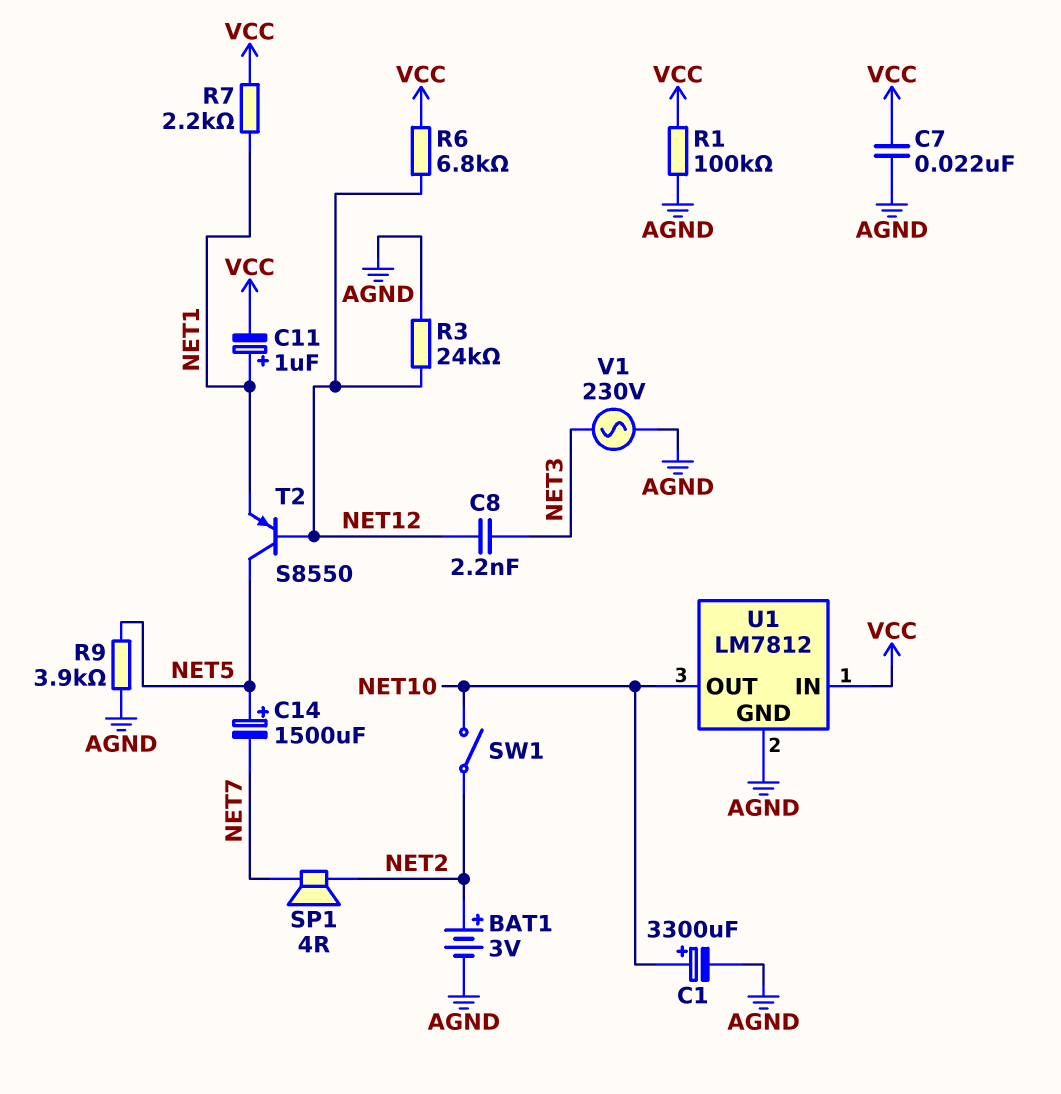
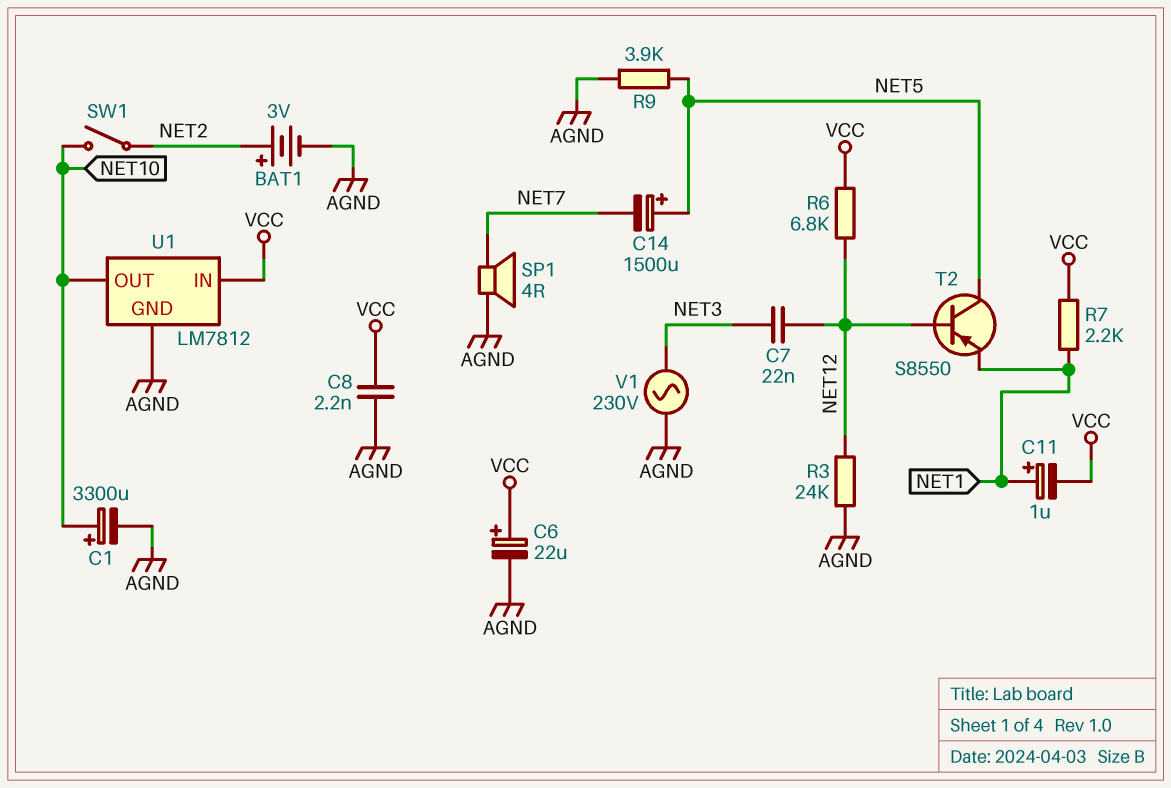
C6: none -> 22uF (plus VCC, minus AGND)
C7: 22nF (AGND, VCC) -> 22nF (NET3, NET12)
C8: 2.2nF (NET3, NET12) -> 2.2nF (AGND, VCC)
R1: 100k (AGND, VCC) -> none
SP1: speaker 4R (NET2, NET7) -> speaker 4R (AGND, NET7)

